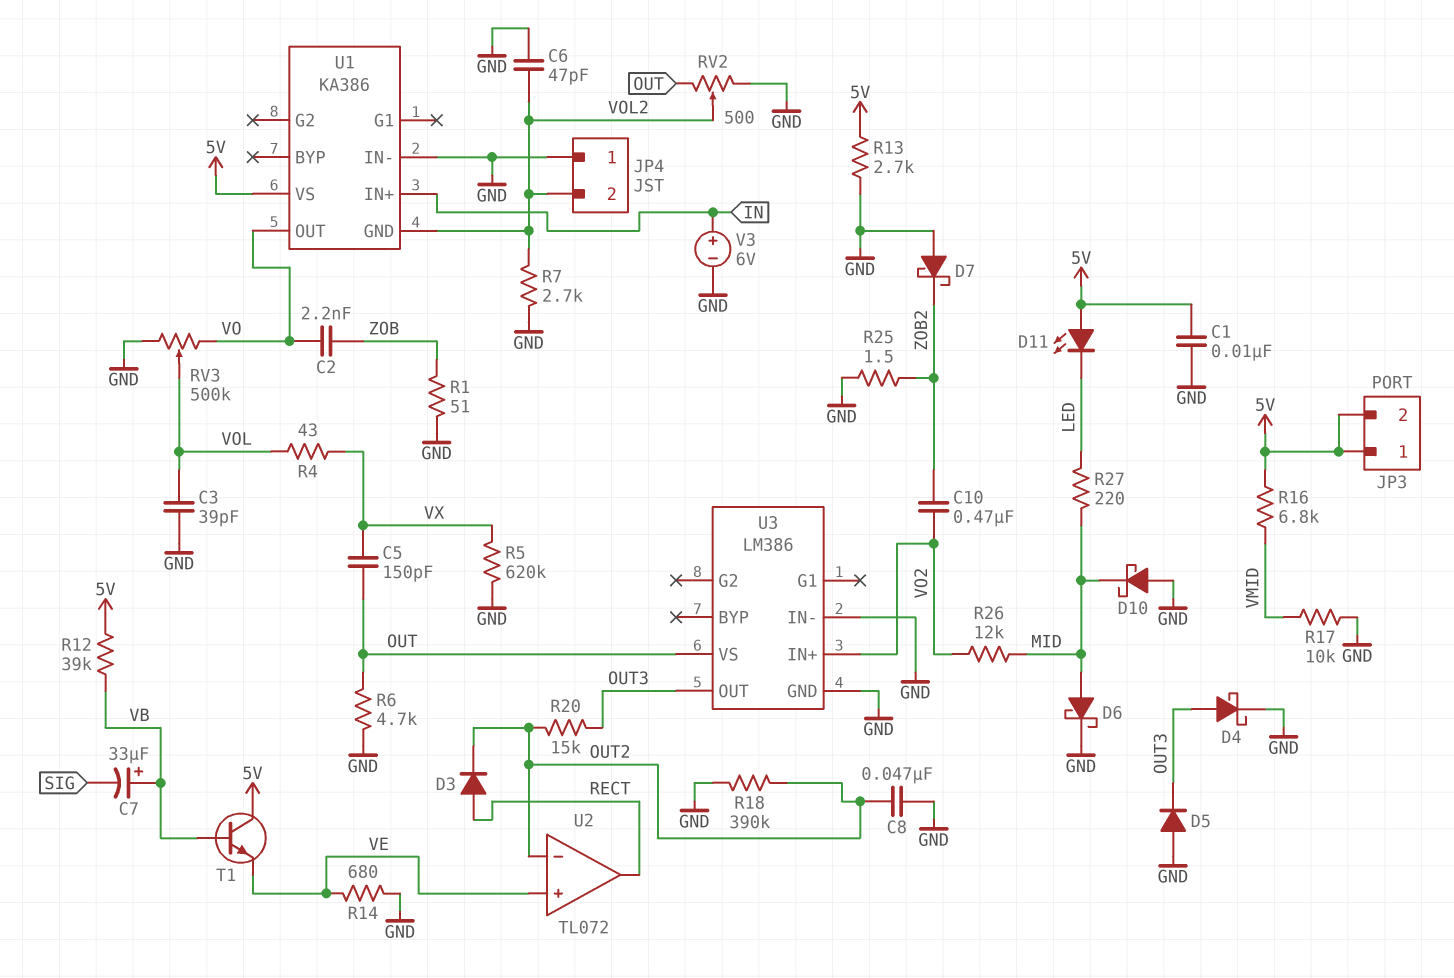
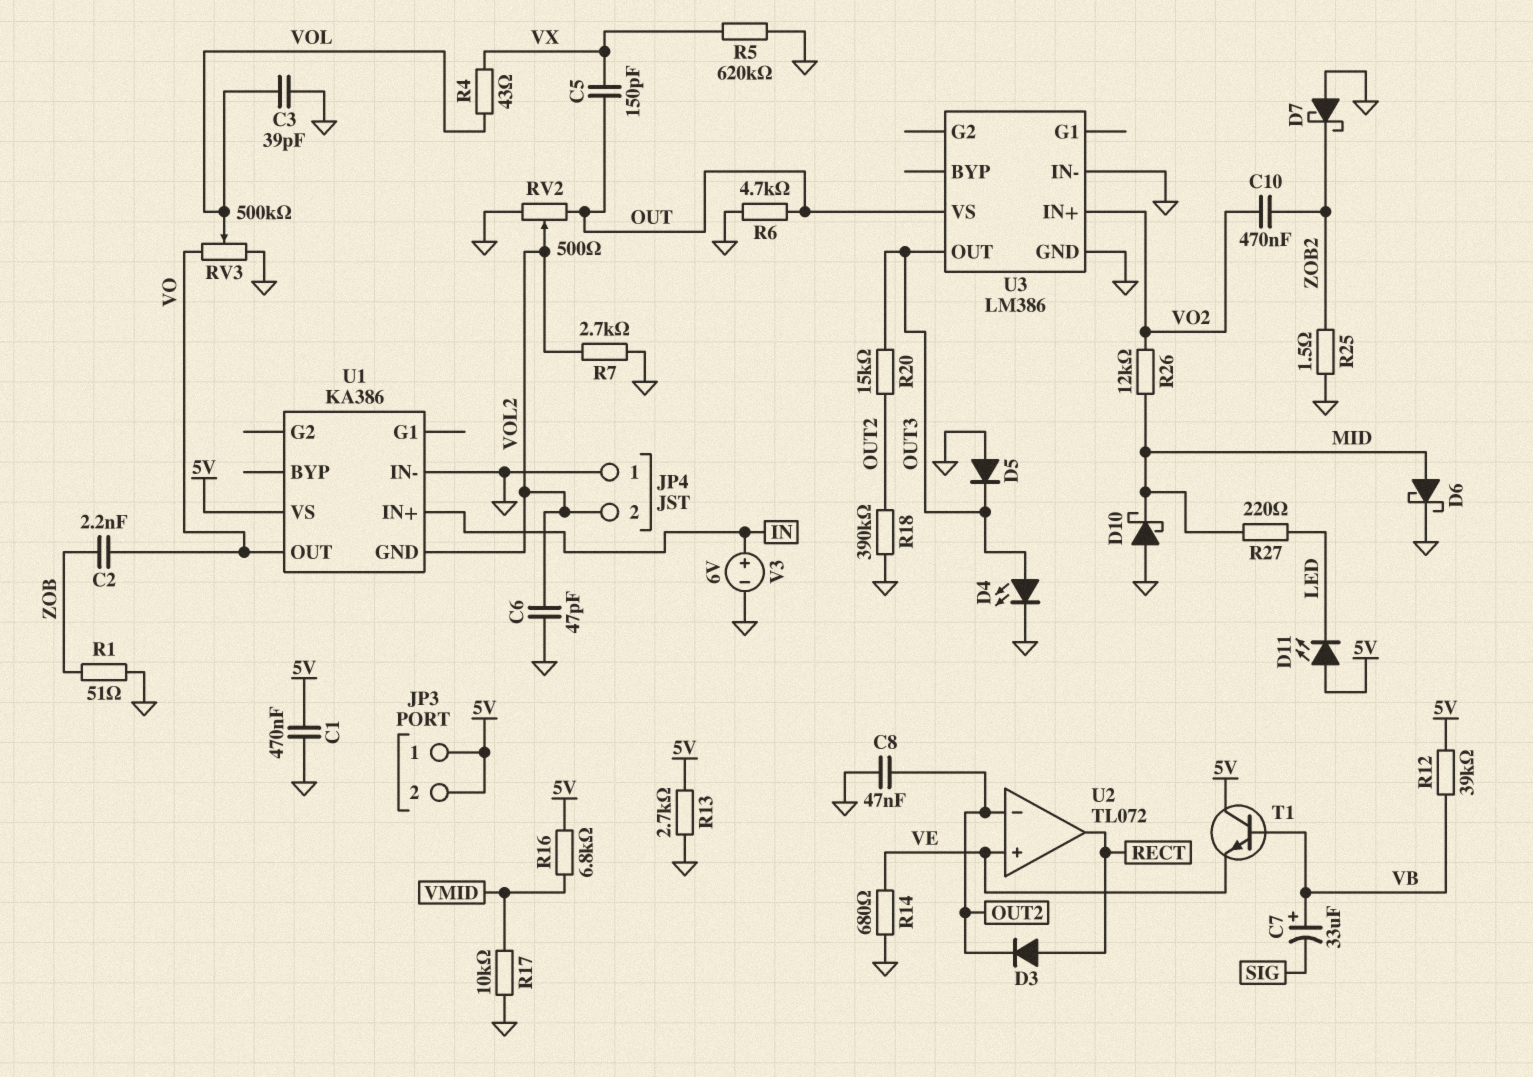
C1: 10nF (5V, GND) -> 470nF (5V, GND)
D4: schottky (A OUT3, K GND) -> LED (A OUT3, K GND)

